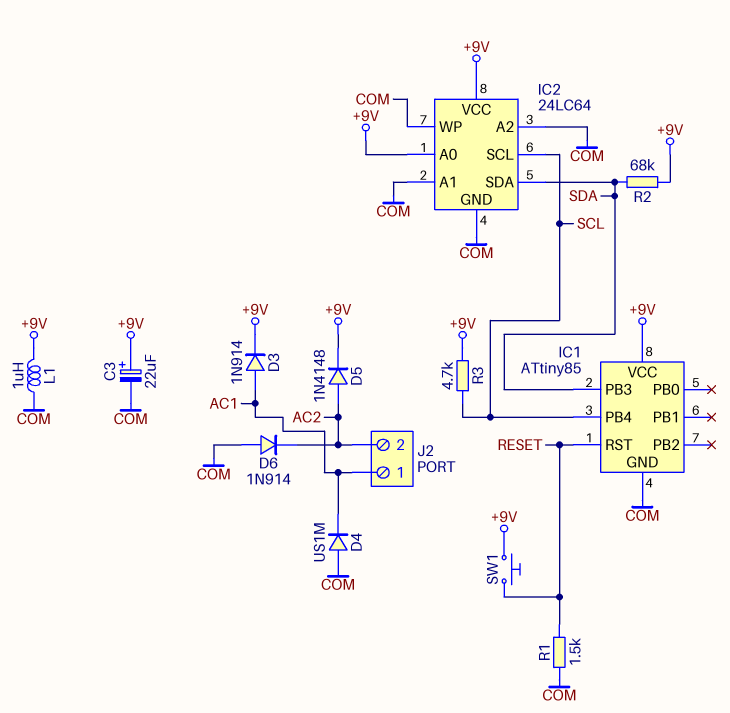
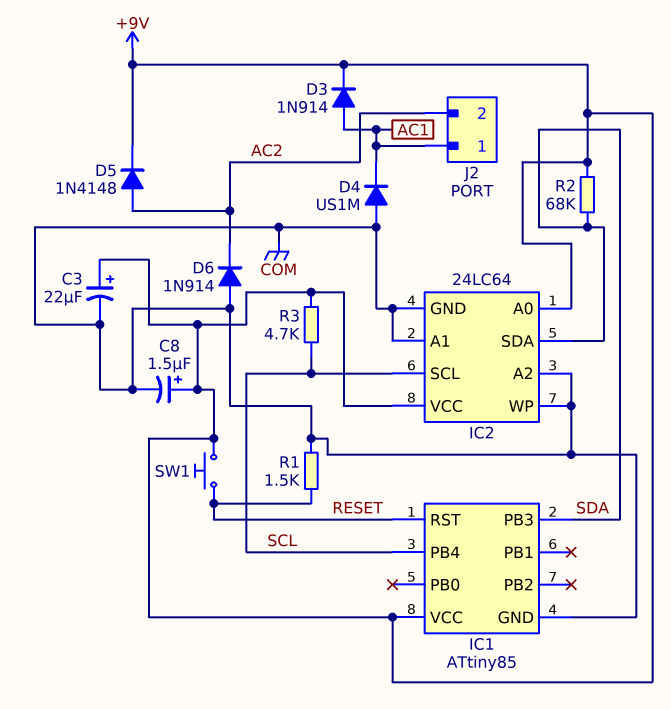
C8: none -> 1.5uF (plus +9V, minus COM)
L1: 1uH (+9V, COM) -> none

